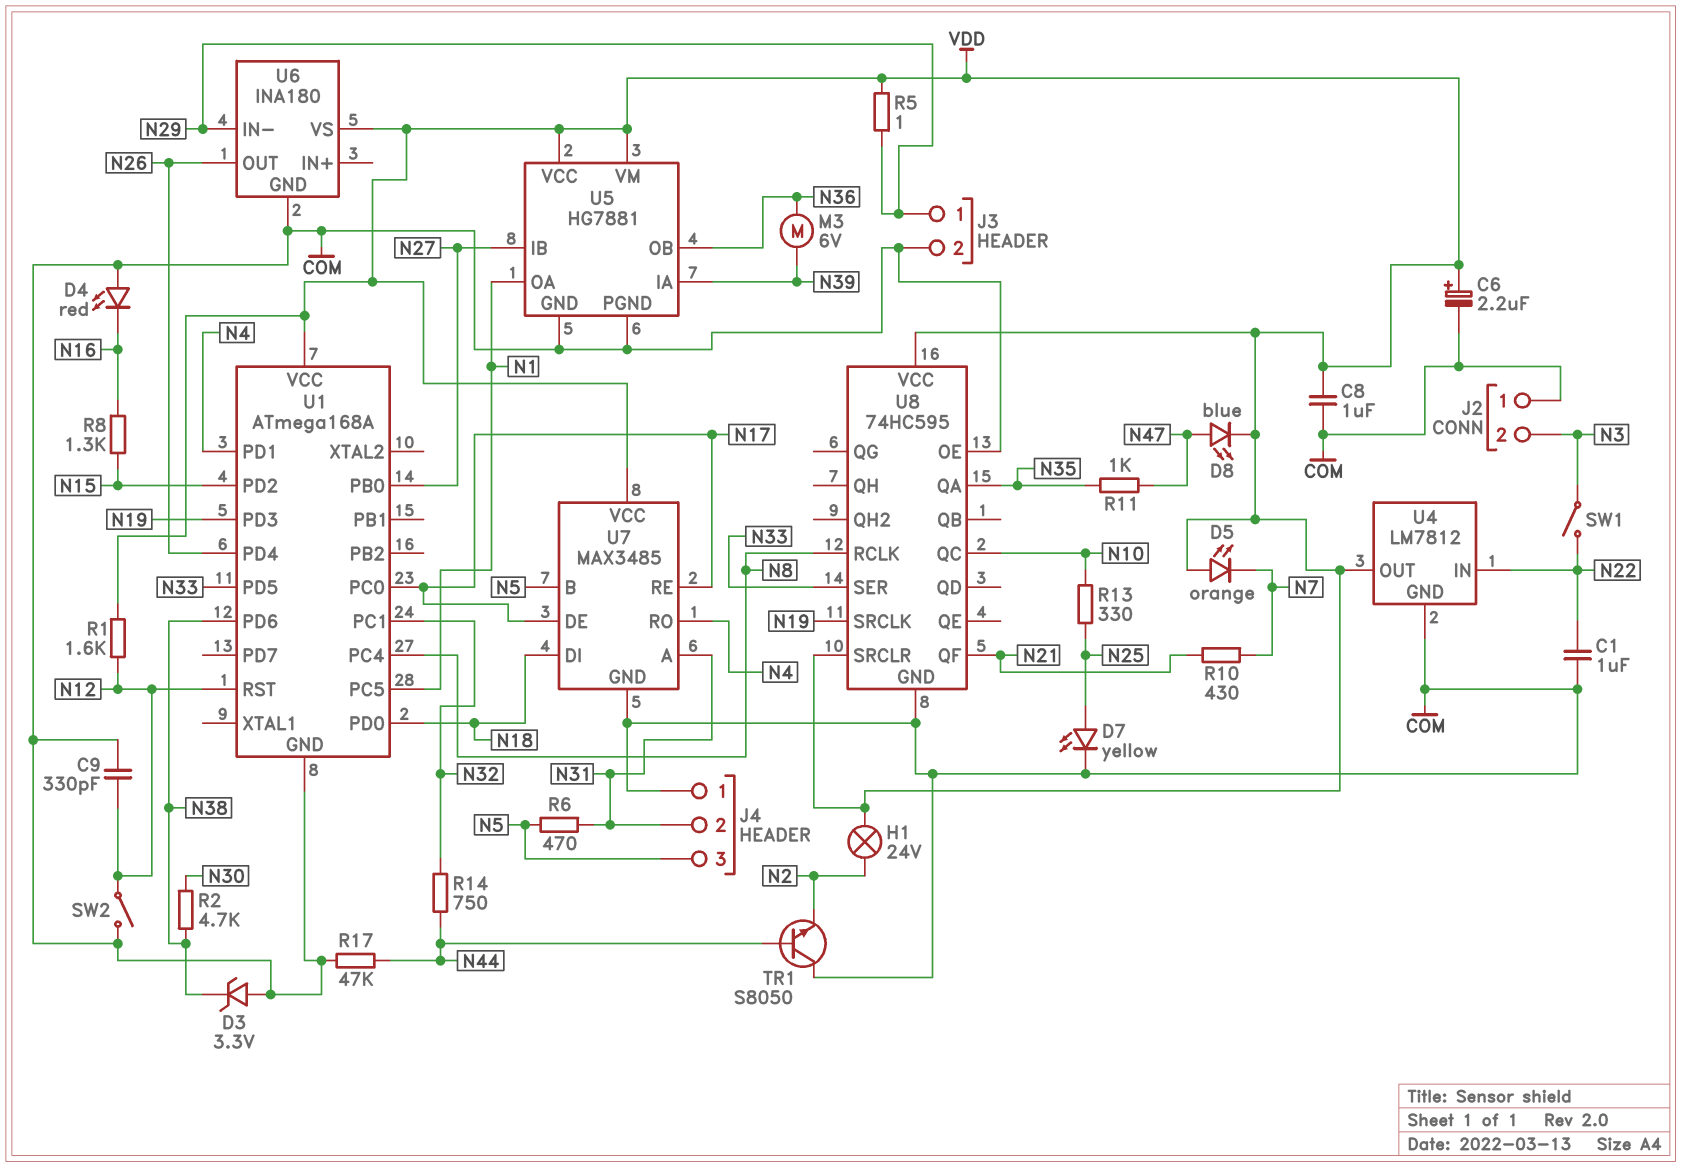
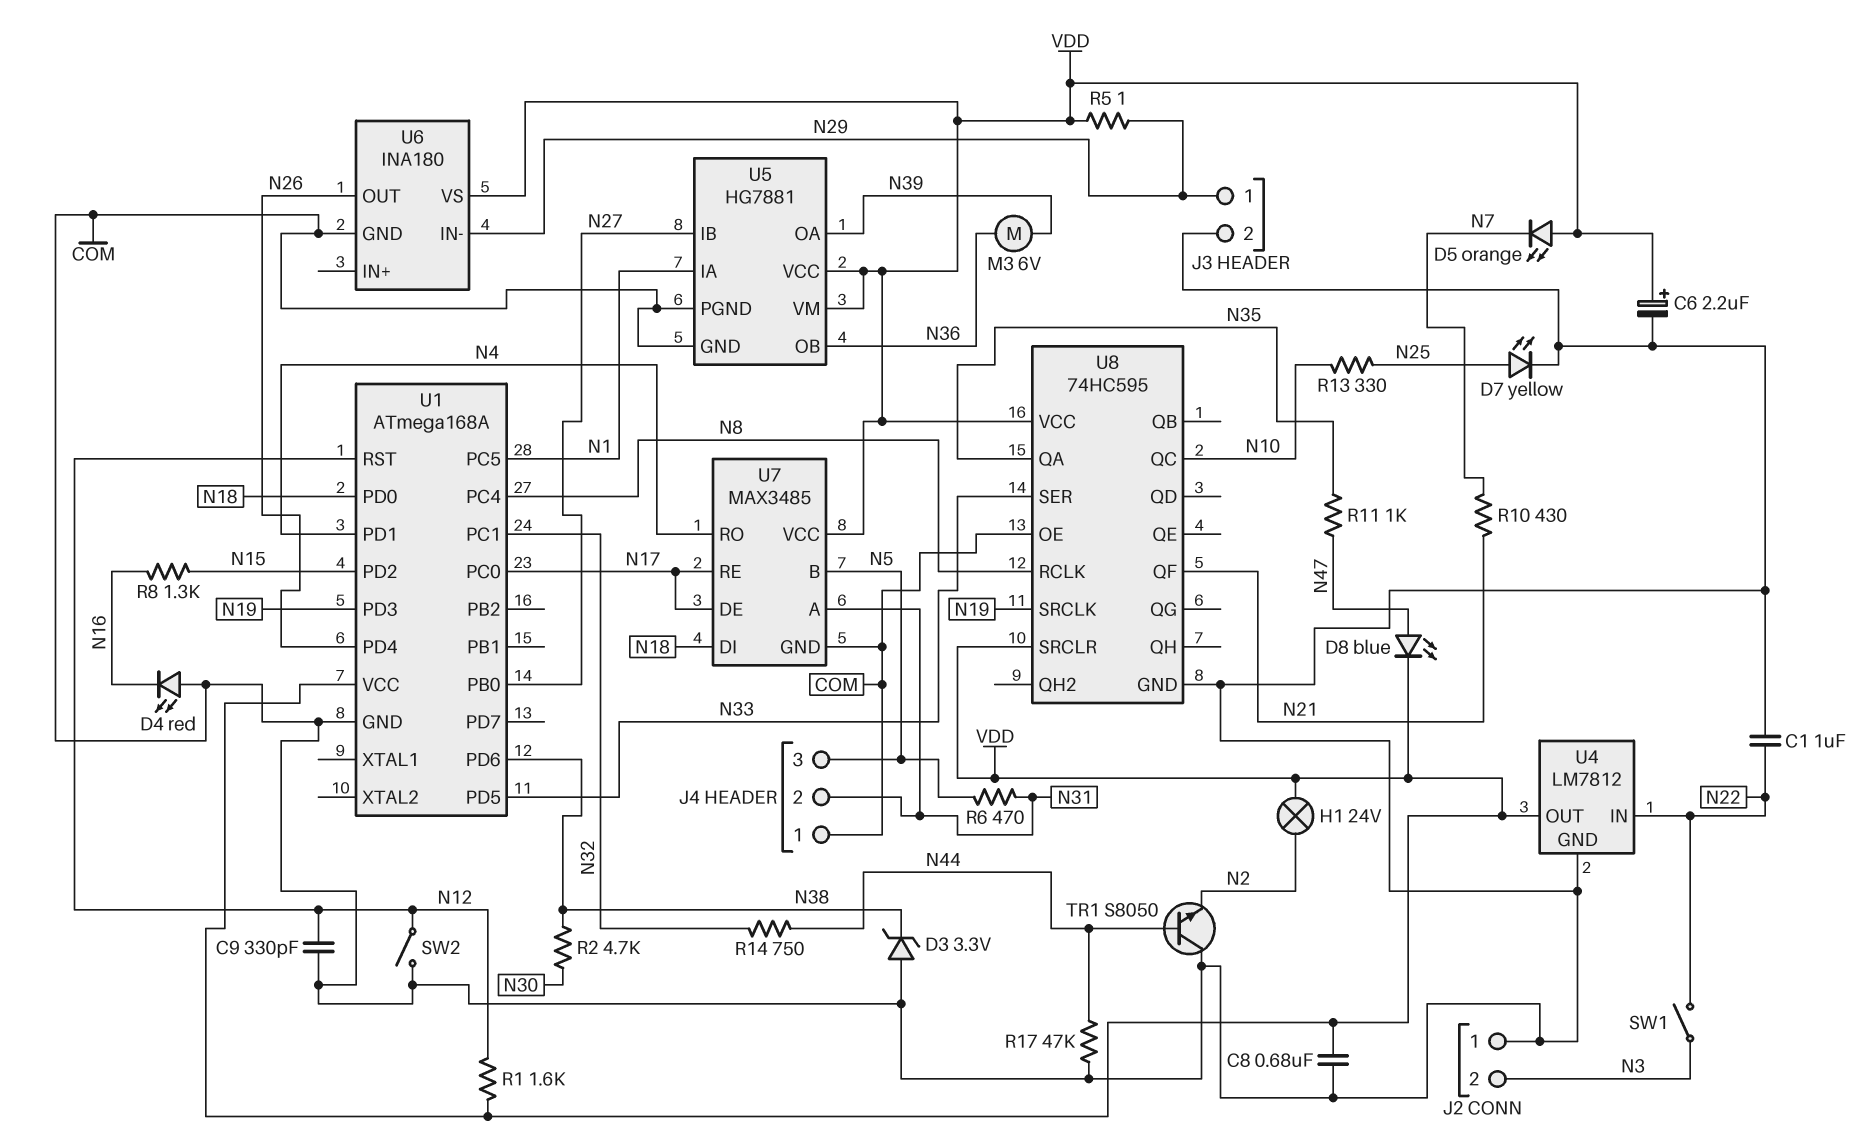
C8: 1uF (COM, VDD) -> 680nF (COM, VDD)
U5 pin IA: N39 -> N1
U5 pin OA: N1 -> N39

